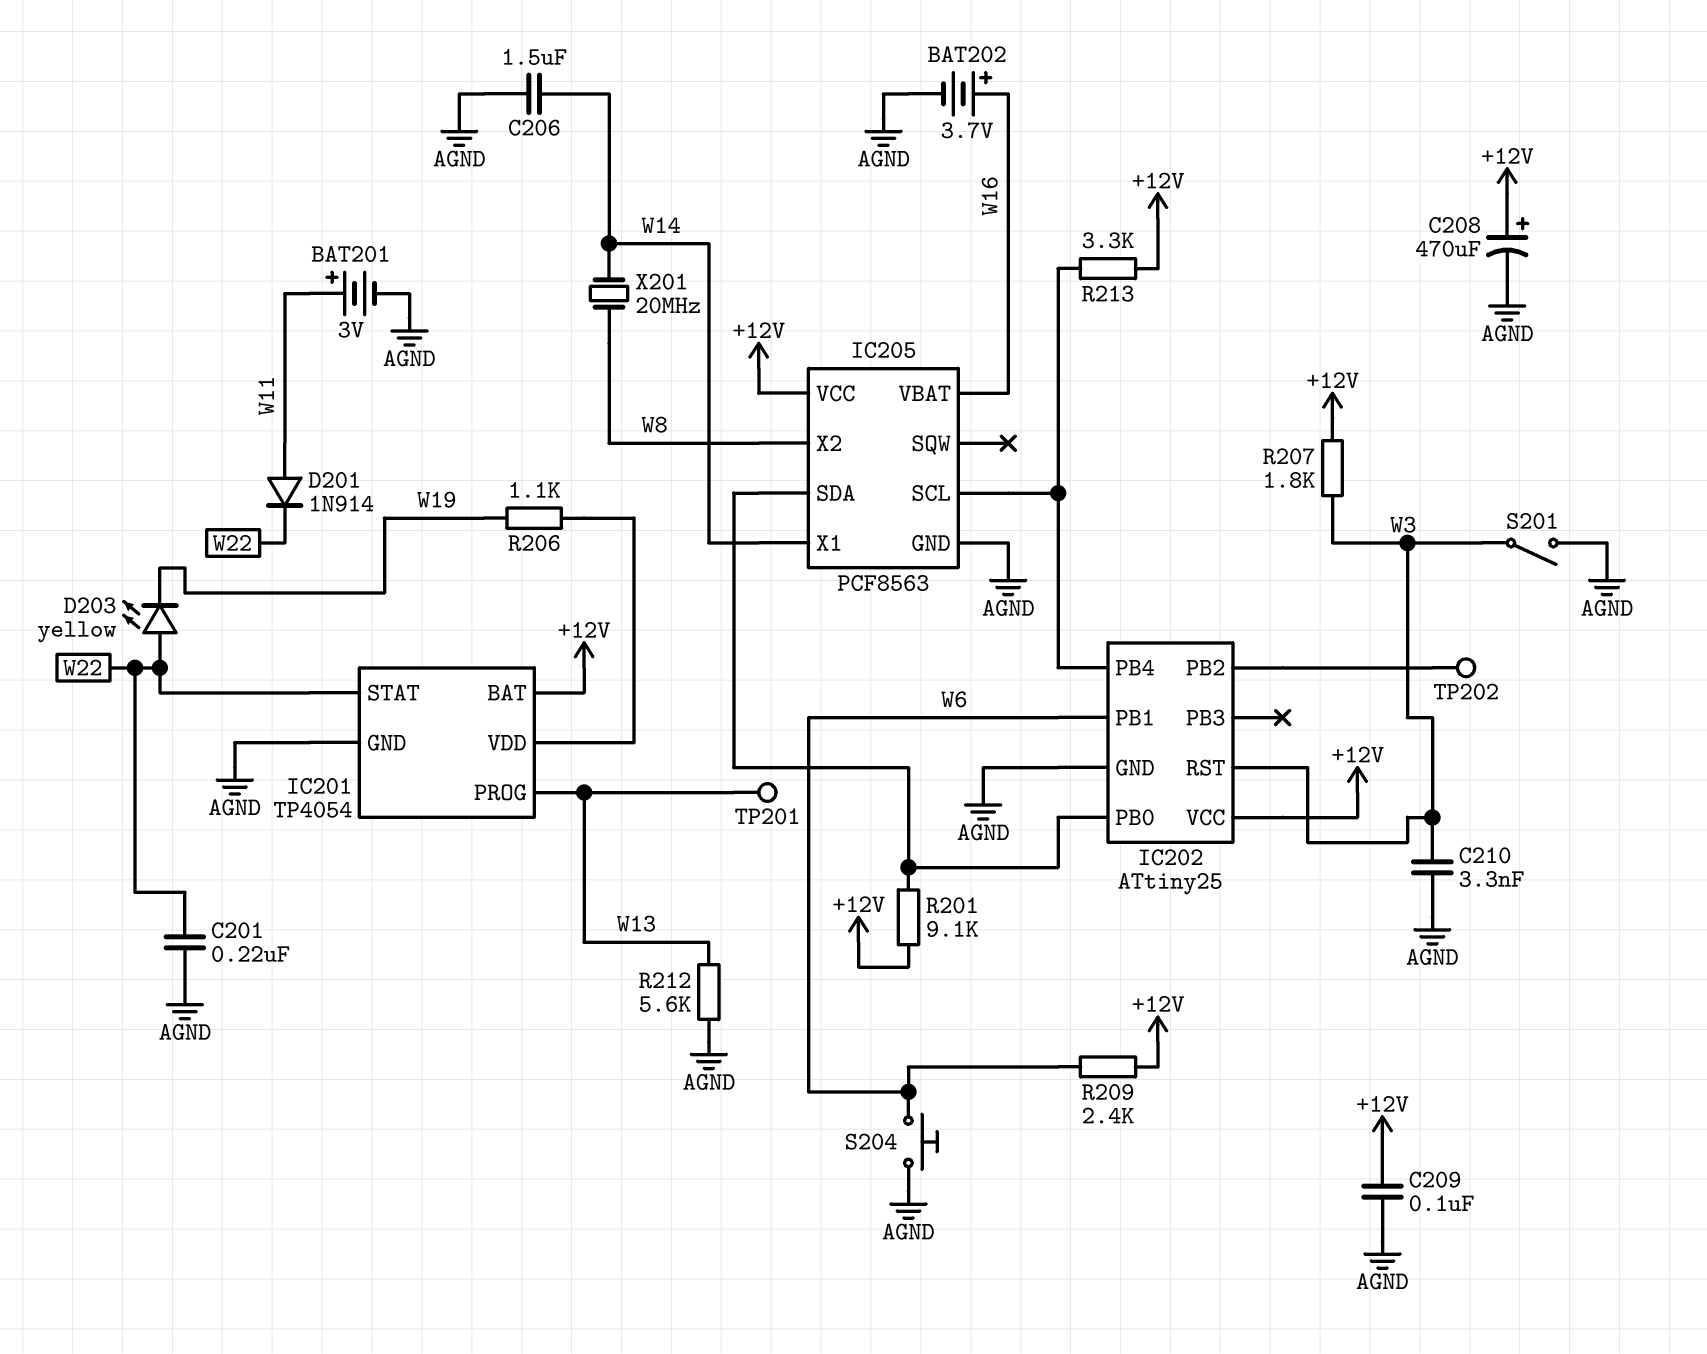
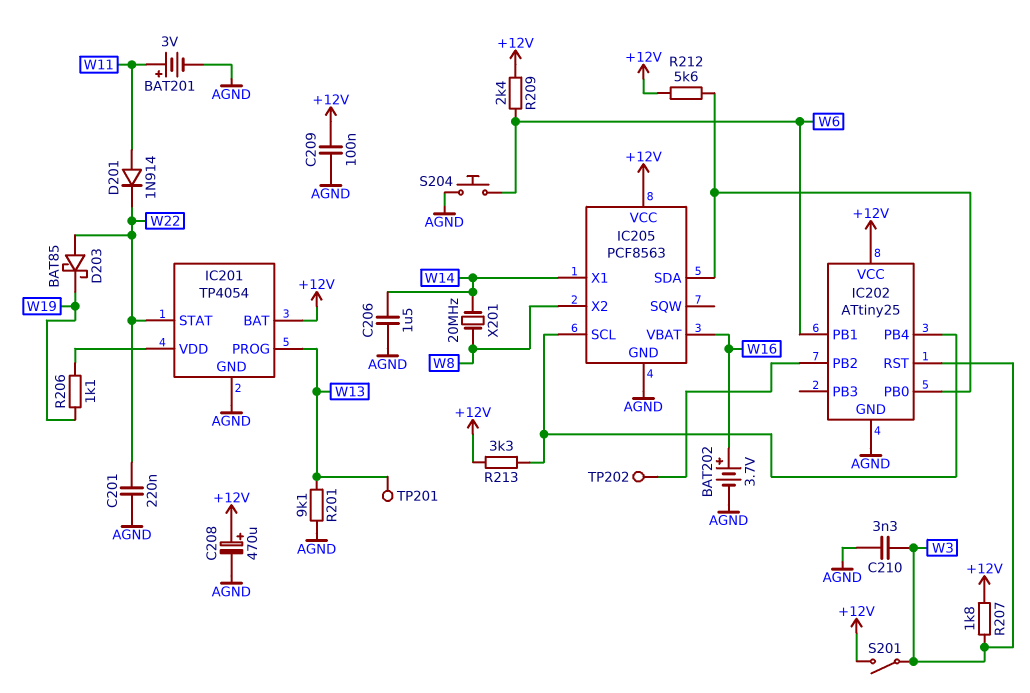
D203: LED yellow (A W22, K W19) -> schottky BAT85 (A W22, K W19)
R201: 9.1k (+12V, IC202/PB0) -> 9.1k (AGND, W13)
R212: 5.6k (AGND, W13) -> 5.6k (+12V, IC202/PB0)
S201: switch (AGND, W3) -> switch (+12V, W3)

